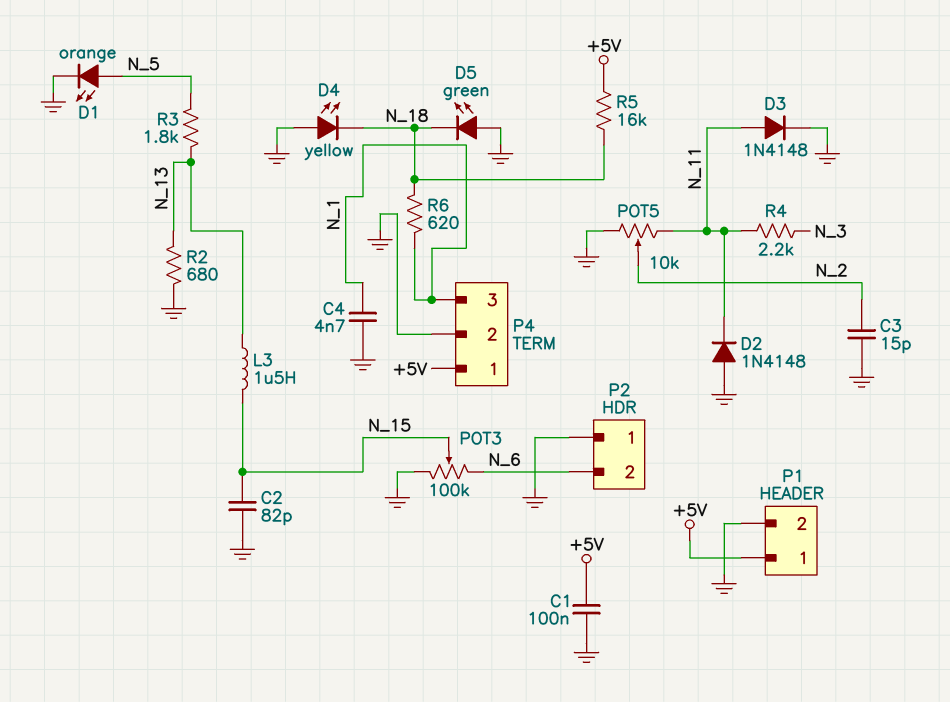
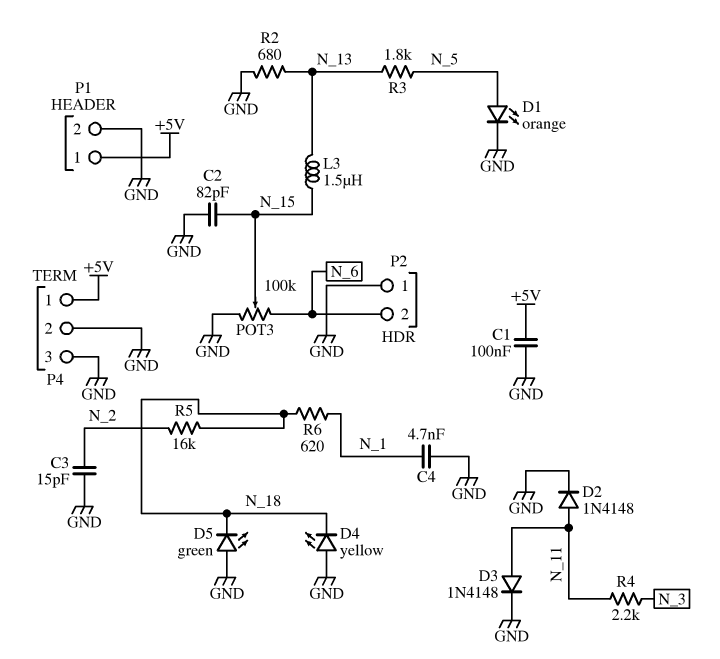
D2: diode 1N4148 (A GND, K N_11) -> diode 1N4148 (A N_11, K GND)
P4 pin 3: N_1 -> GND
POT5: 10k (GND, N_11, wiper N_2) -> none
R5: 16k (+5V, N_18) -> 16k (N_2, N_18)

